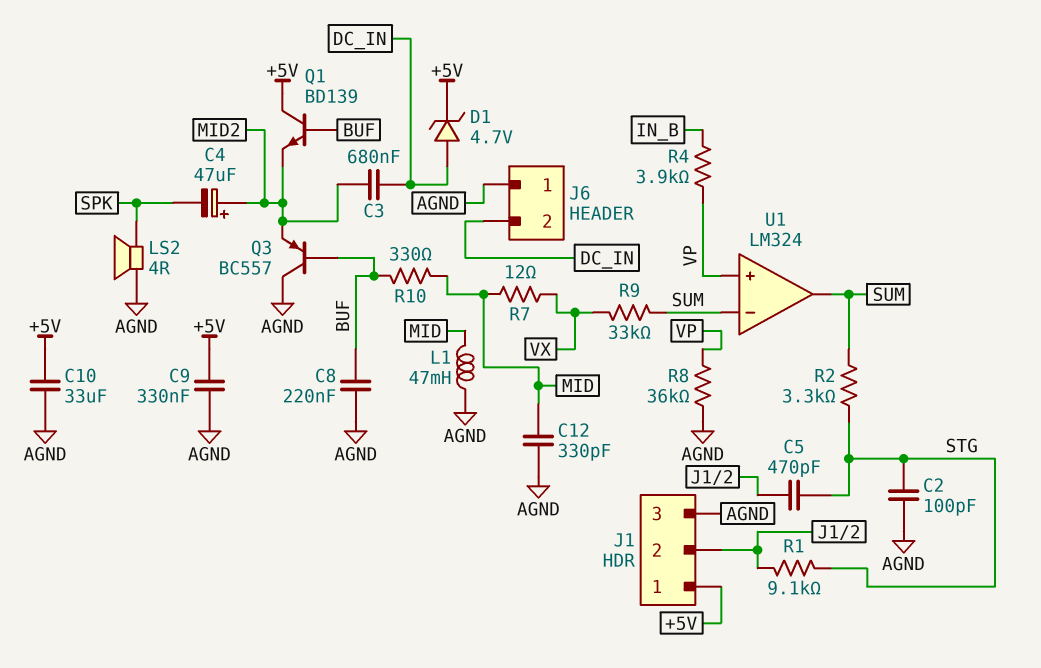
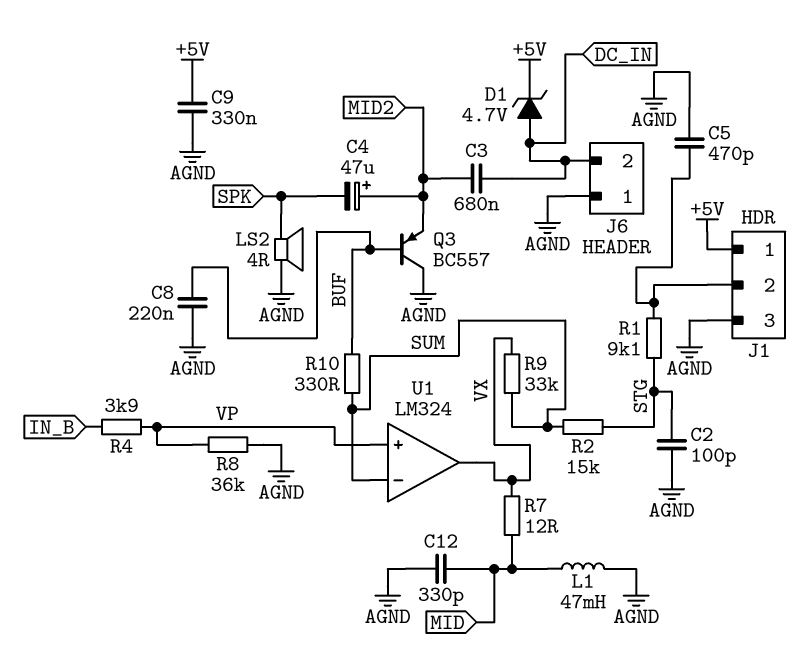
C5: 470pF (J1/2, STG) -> 470pF (AGND, J1/2)
C10: 33uF (+5V, AGND) -> none
Q1: NPN BD139 (B BUF, C +5V, E MID2) -> none
R2: 3.3k (STG, SUM) -> 15k (STG, SUM)
R10: 330 (BUF, MID) -> 330 (BUF, SUM)
U1 pin out: SUM -> VX

